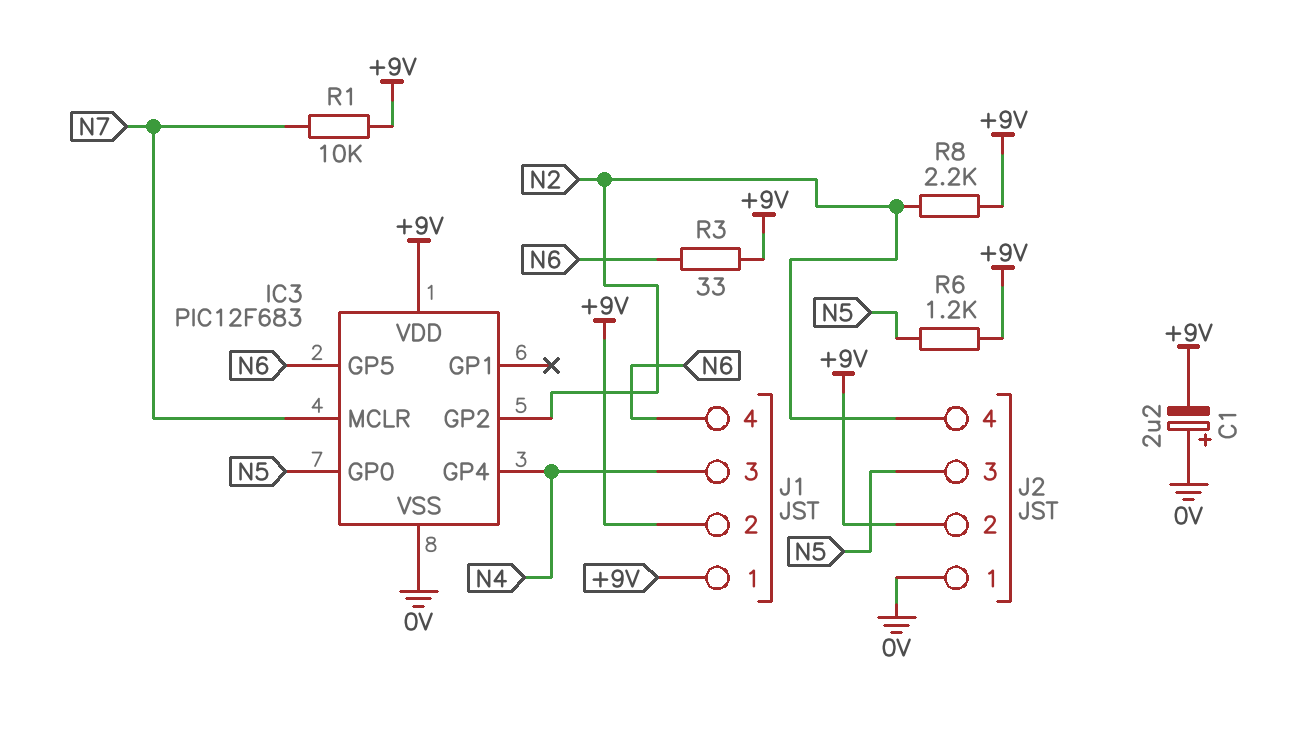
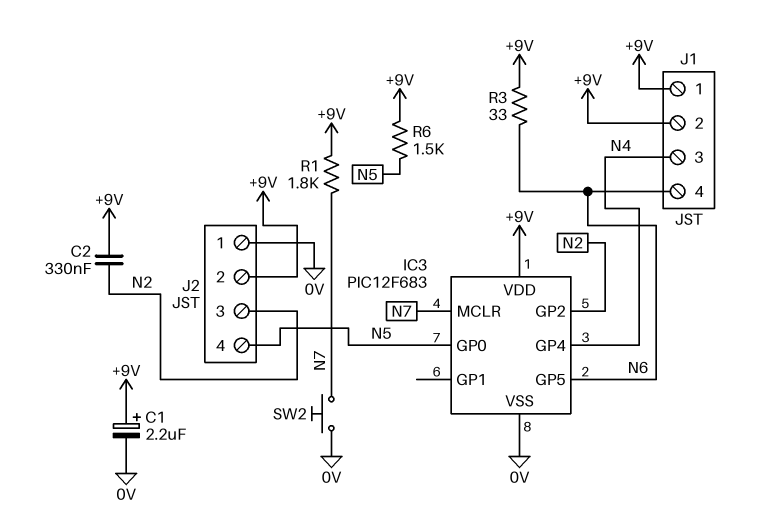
C1: 2.2uF (plus 0V, minus +9V) -> 2.2uF (plus +9V, minus 0V)
C2: none -> 330nF (+9V, N2)
J2 pin 3: N5 -> N2
J2 pin 4: N2 -> N5
R1: 10k (+9V, N7) -> 1.8k (+9V, N7)
R6: 1.2k (+9V, N5) -> 1.5k (+9V, N5)
R8: 2.2k (+9V, N2) -> none
SW2: none -> button (0V, N7)

